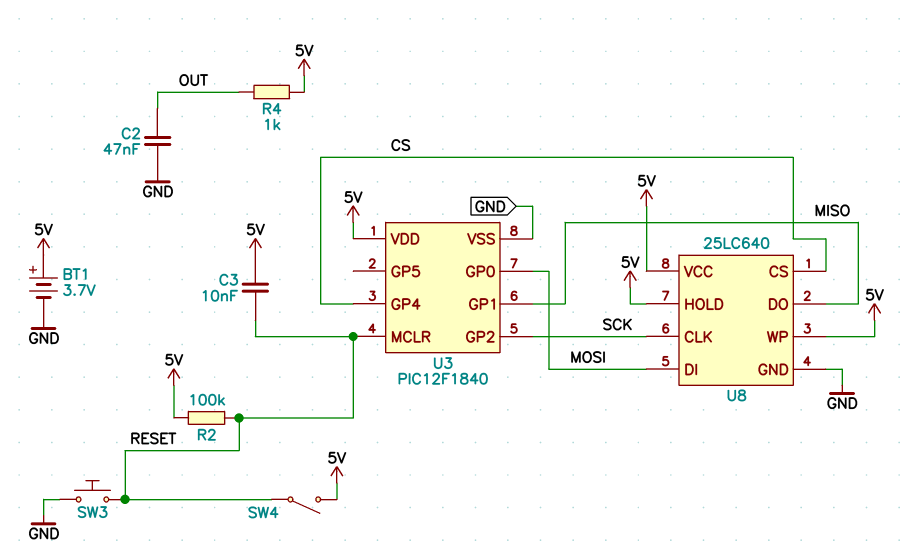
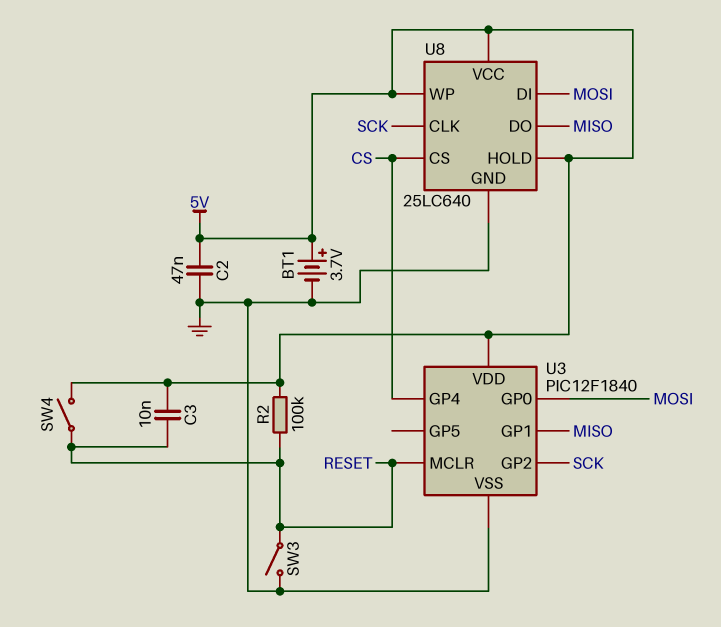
C2: 47nF (GND, OUT) -> 47nF (5V, GND)
R4: 1k (5V, OUT) -> none
SW3: button (GND, RESET) -> switch (GND, RESET)

